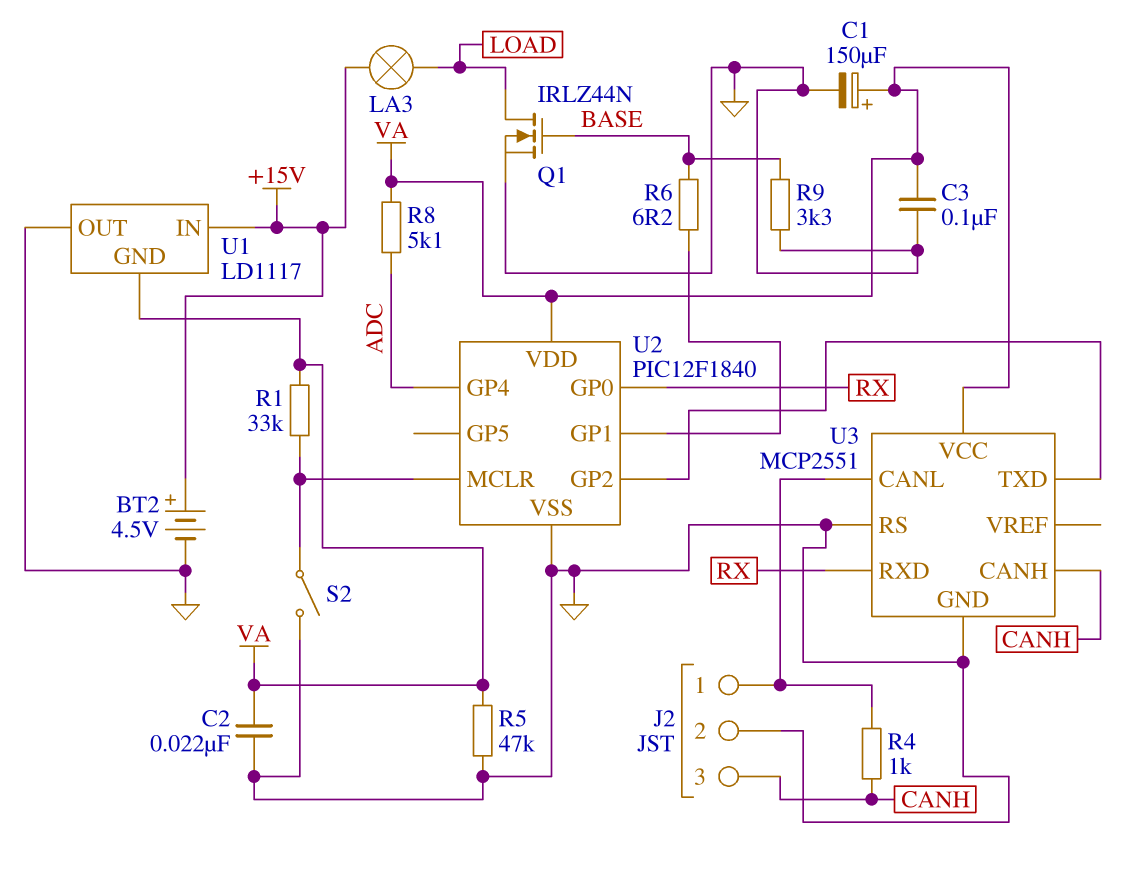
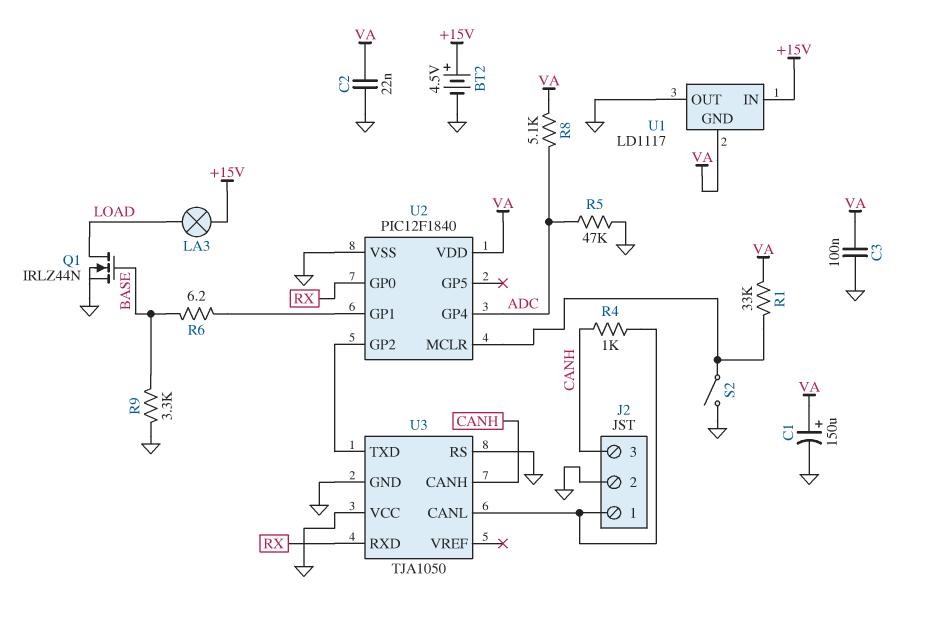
R5: 47k (GND, VA) -> 47k (ADC, GND)
U3: MCP2551 -> TJA1050
U3 pin VCC: VA -> GND

